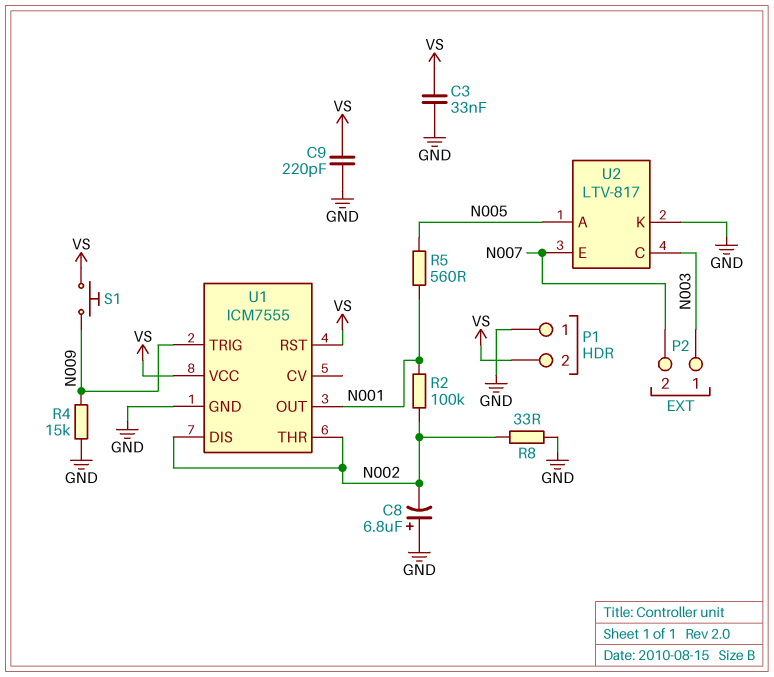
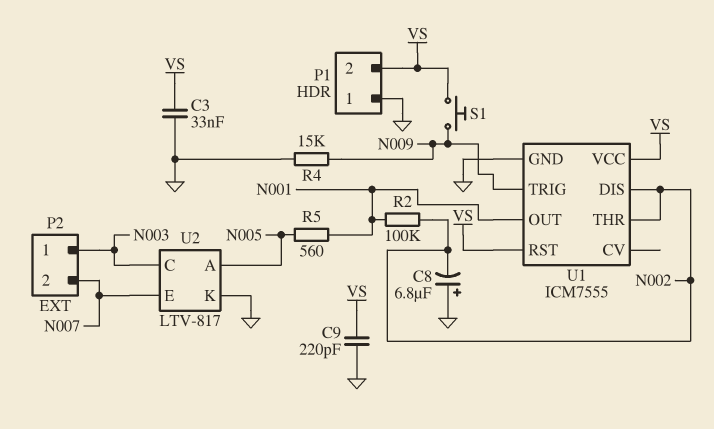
R8: 33 (GND, N002) -> none

